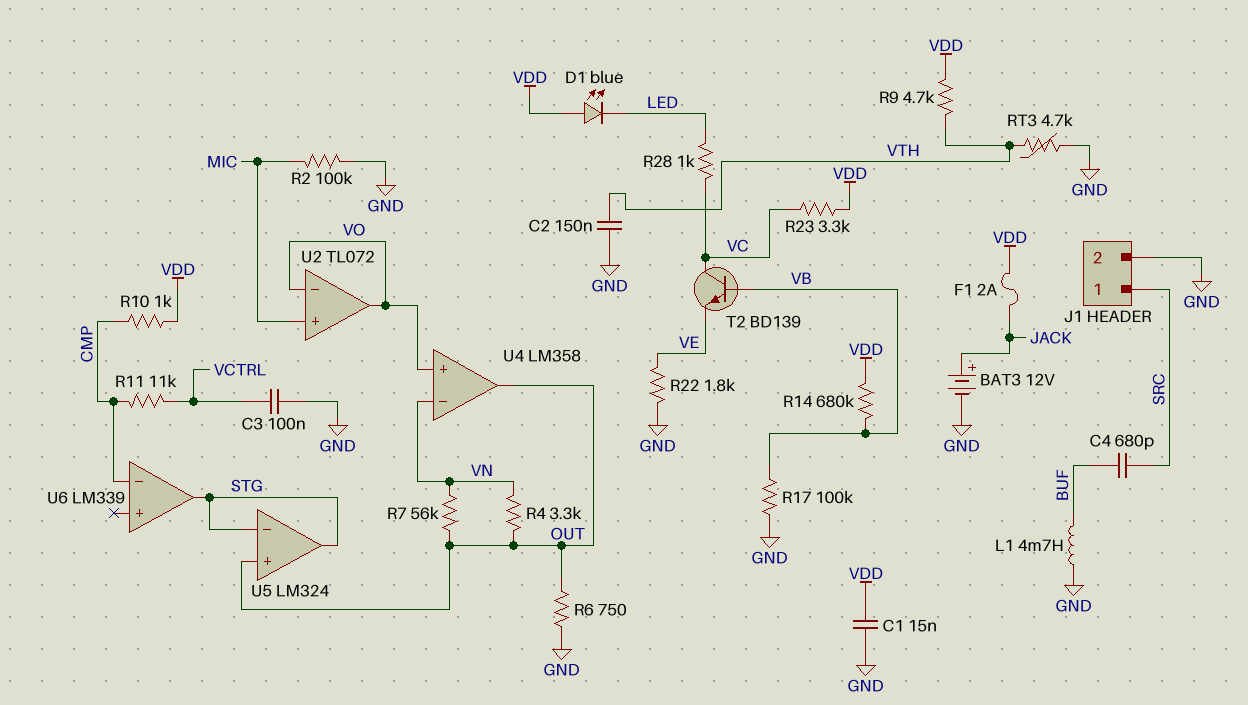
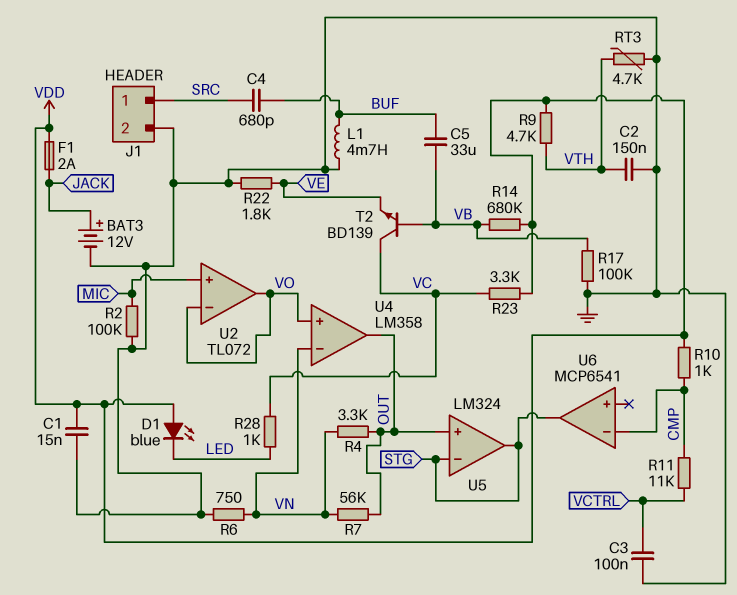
C5: none -> 33uF (BUF, VB)
R6: 750 (GND, OUT) -> 750 (GND, VN)
U6: LM339 -> MCP6541

